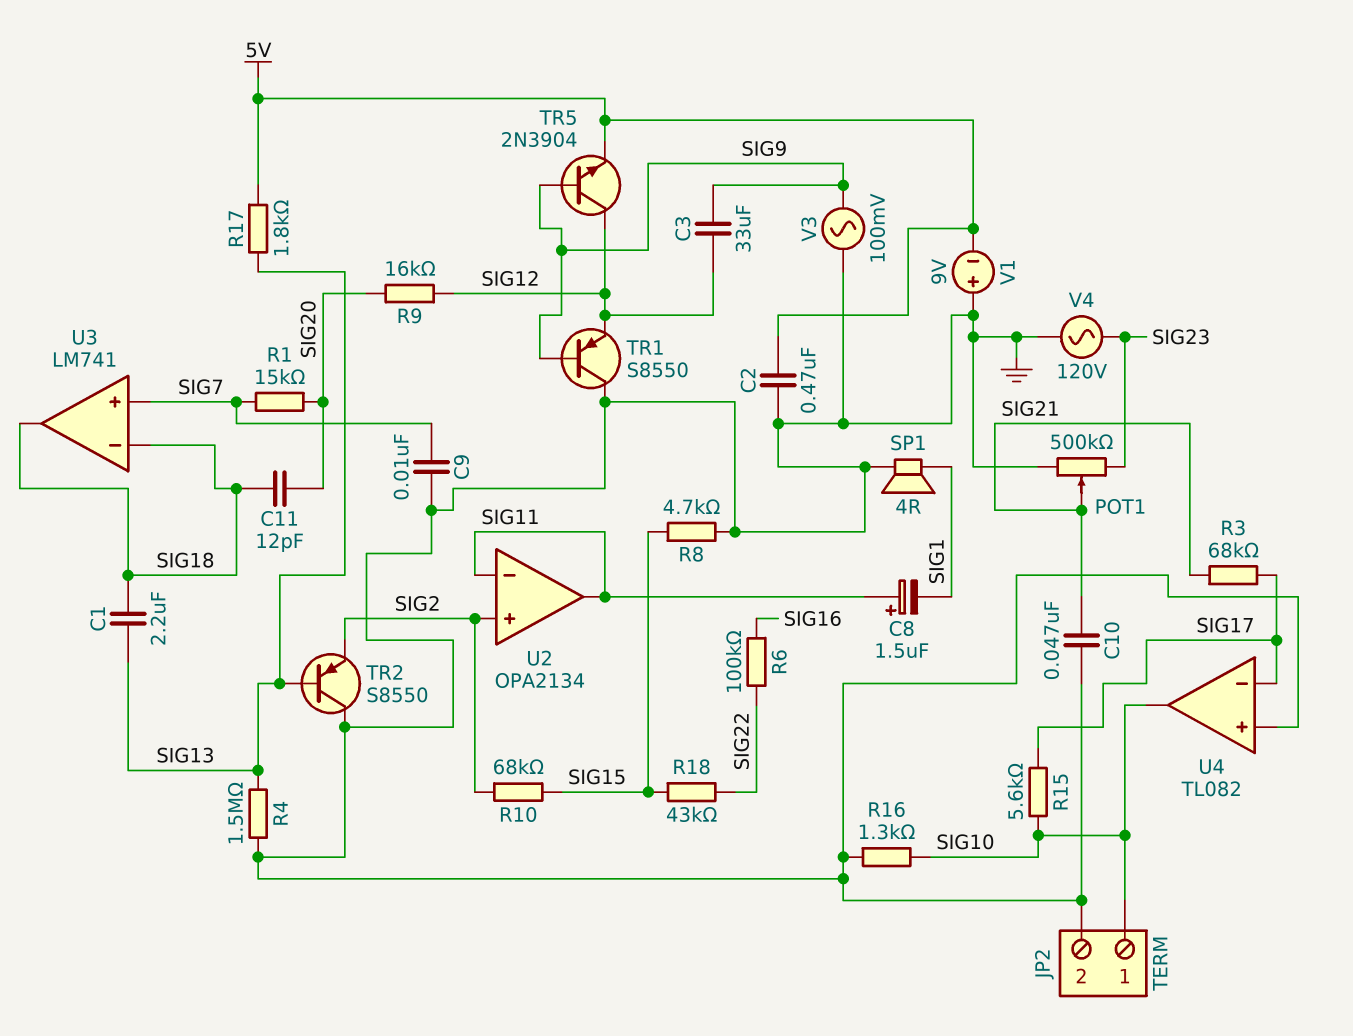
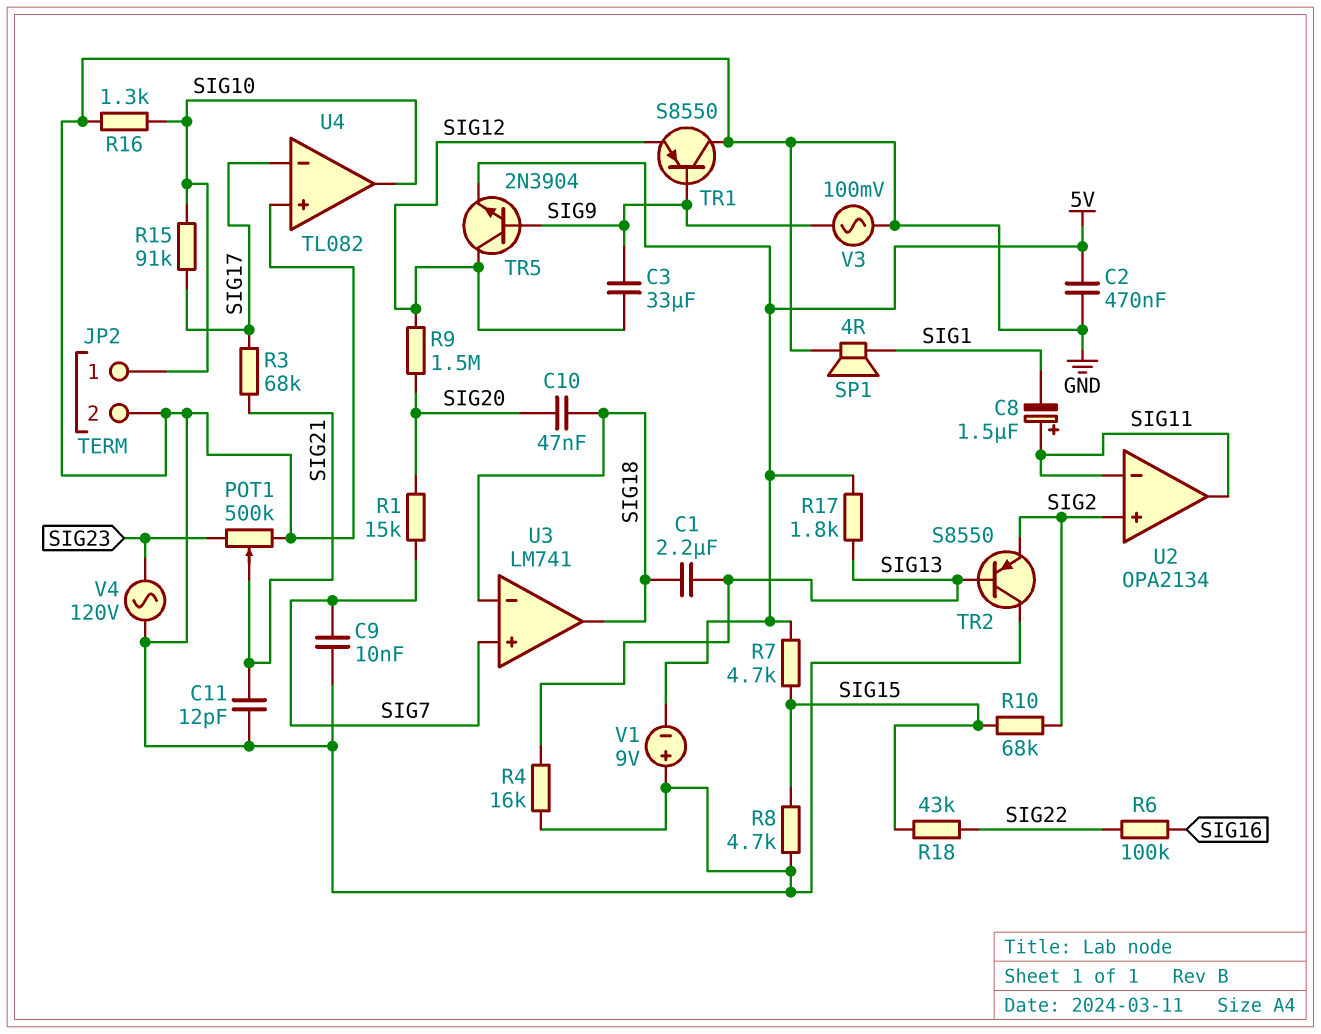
C10: 47nF (GND, SIG21) -> 47nF (SIG18, SIG20)
C11: 12pF (SIG18, SIG20) -> 12pF (GND, SIG21)
R4: 1.5M (GND, SIG13) -> 16k (GND, SIG13)
R7: none -> 4.7k (5V, SIG15)
R9: 16k (SIG12, SIG20) -> 1.5M (SIG12, SIG20)
R15: 5.6k (SIG10, SIG17) -> 91k (SIG10, SIG17)

